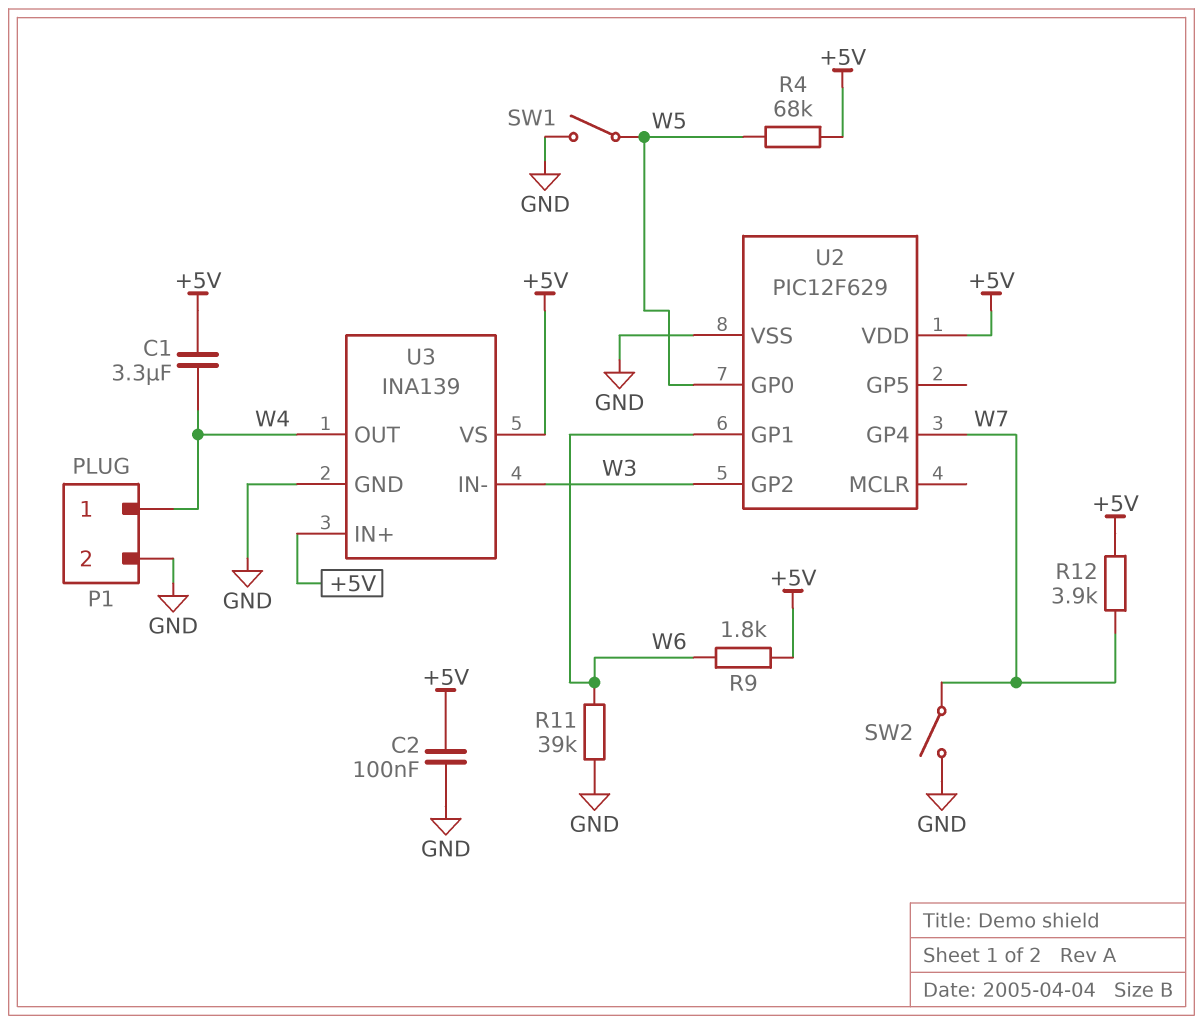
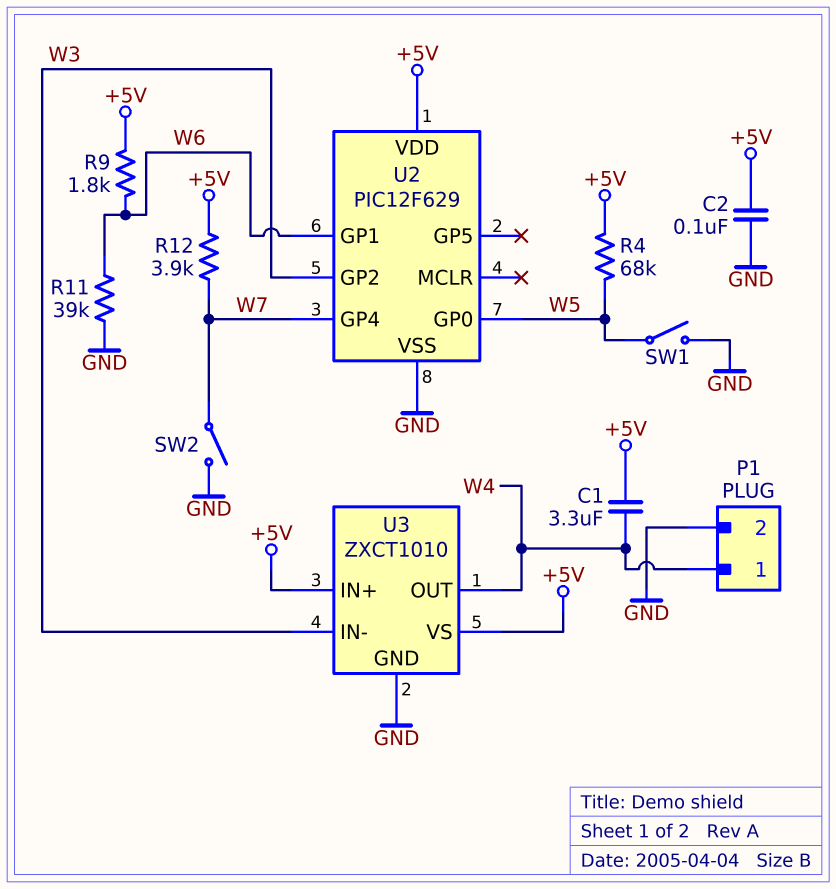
U3: INA139 -> ZXCT1010

